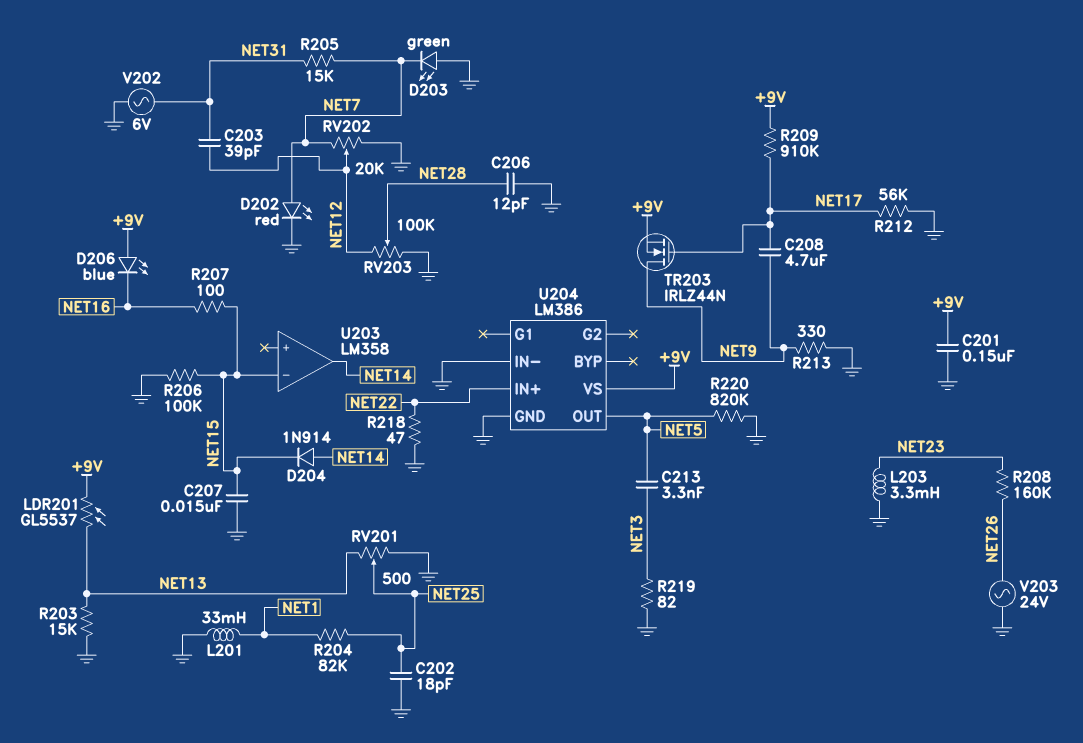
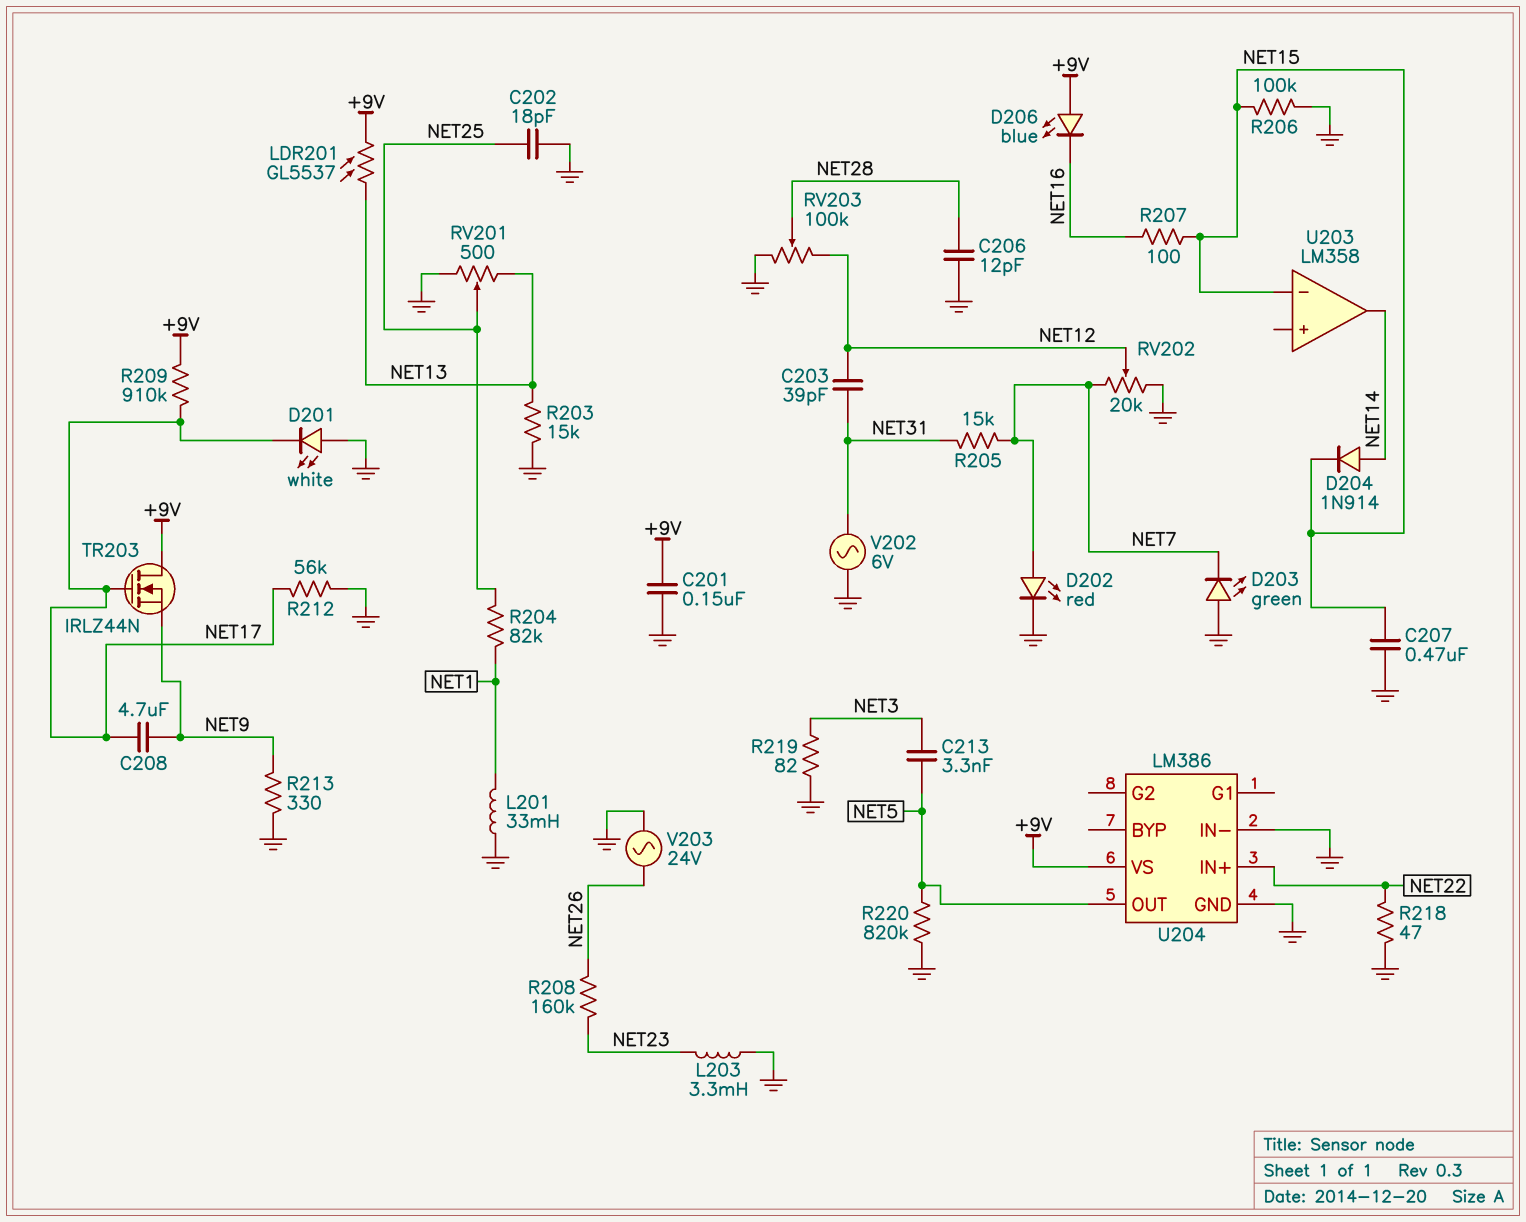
C207: 15nF (GND, NET15) -> 470nF (GND, NET15)
D201: none -> LED white (A GND, K NET17)
TR203: NMOS IRLZ44N (G NET17, D NET9, S +9V) -> NMOS IRLZ44N (G NET17, D +9V, S NET9)

